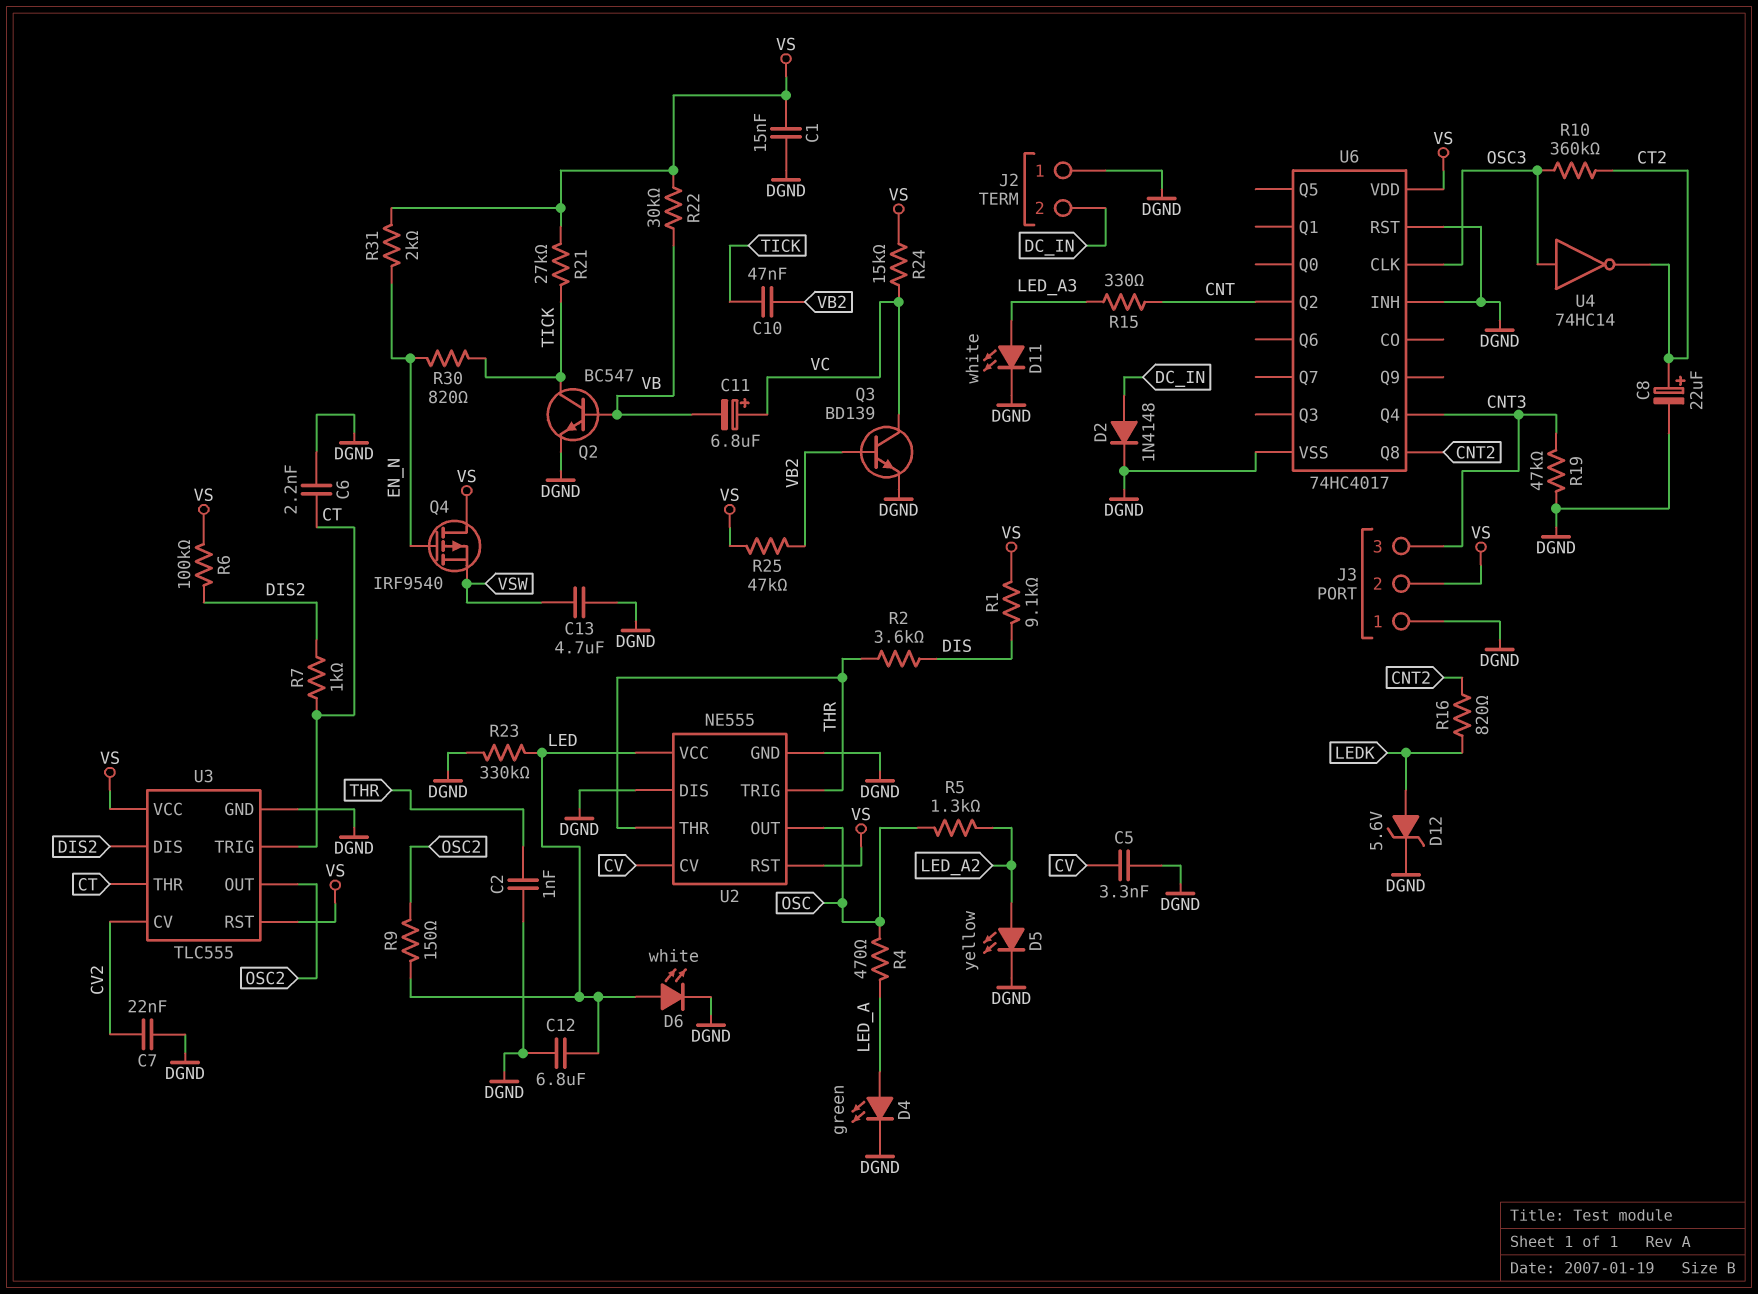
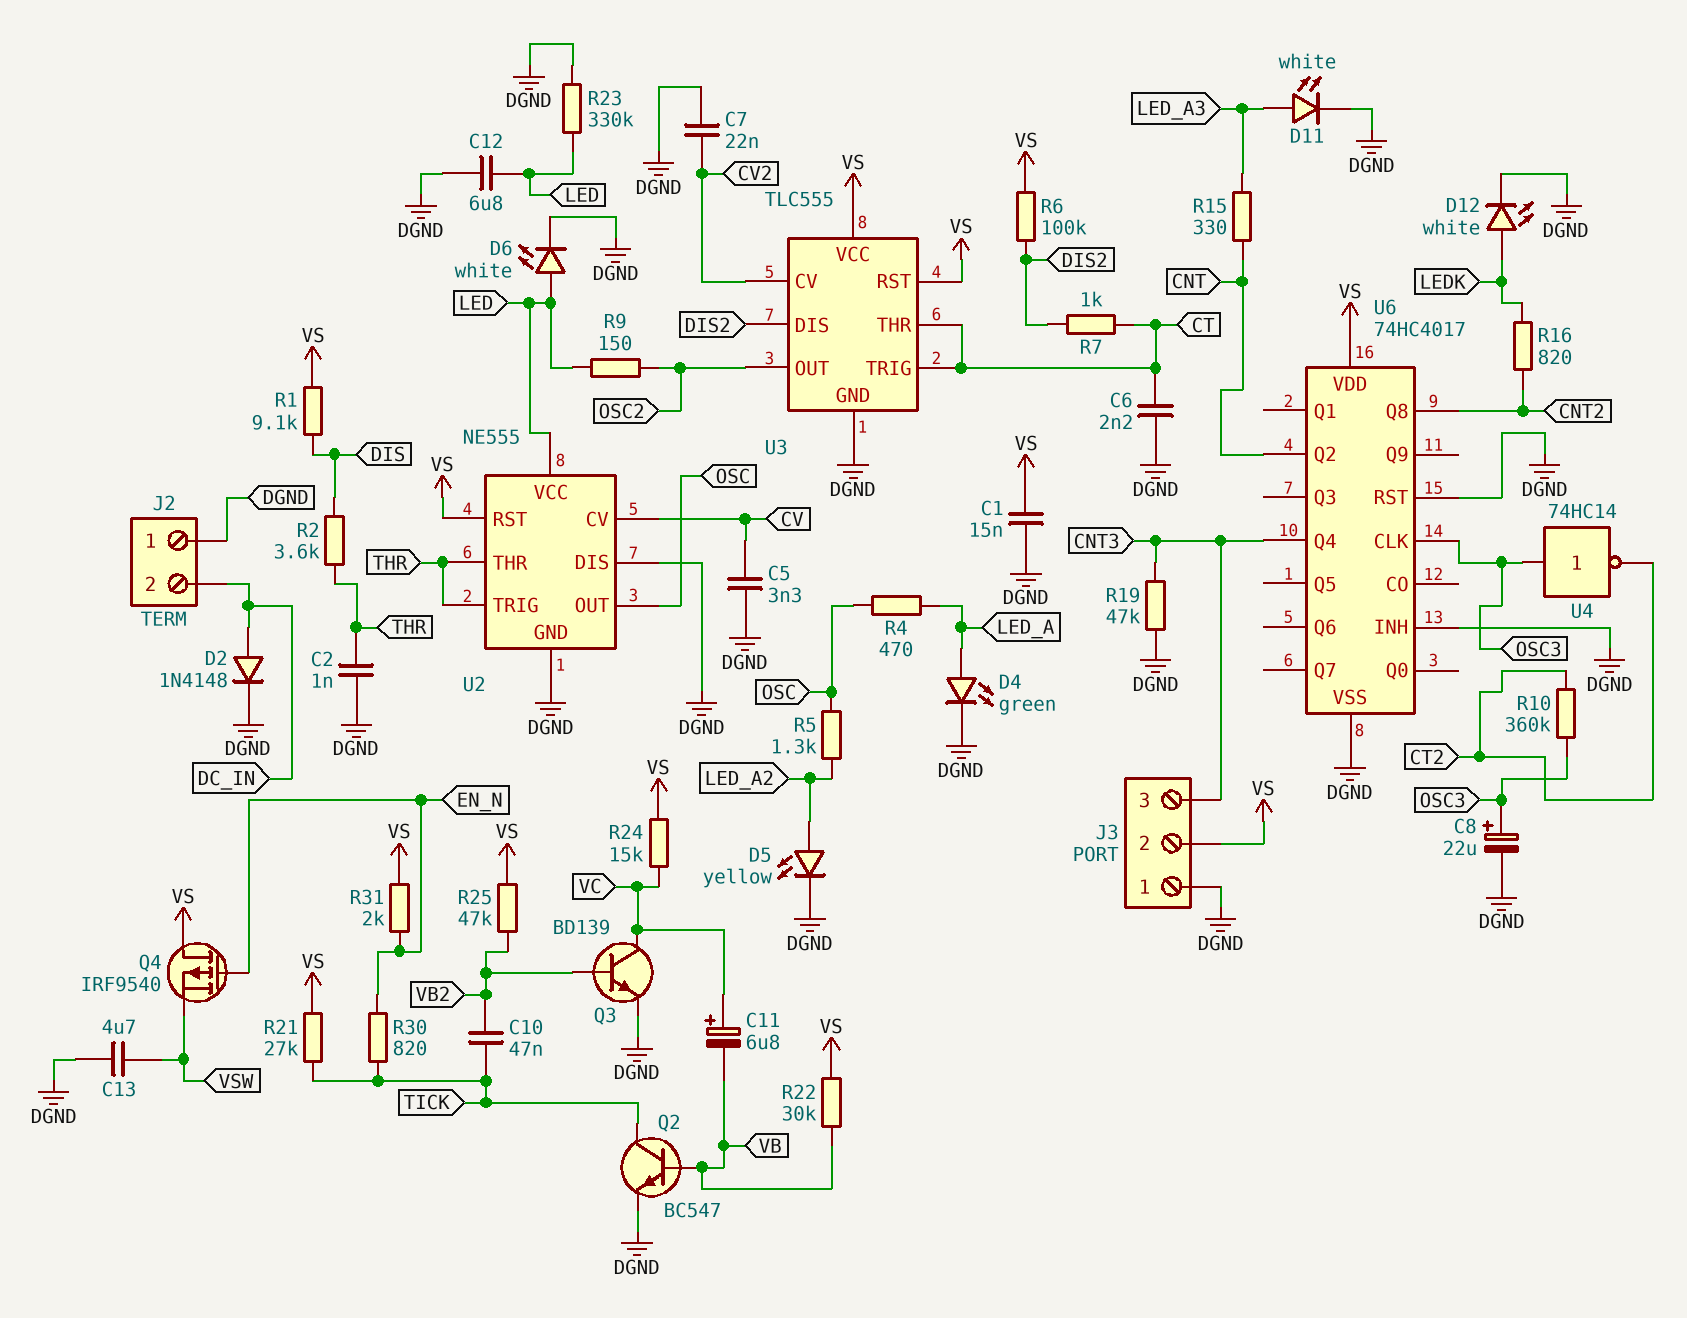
C8: 22uF (plus CT2, minus DGND) -> 22uF (plus OSC3, minus DGND)
D12: zener 5.6V (A LEDK, K DGND) -> LED white (A LEDK, K DGND)

